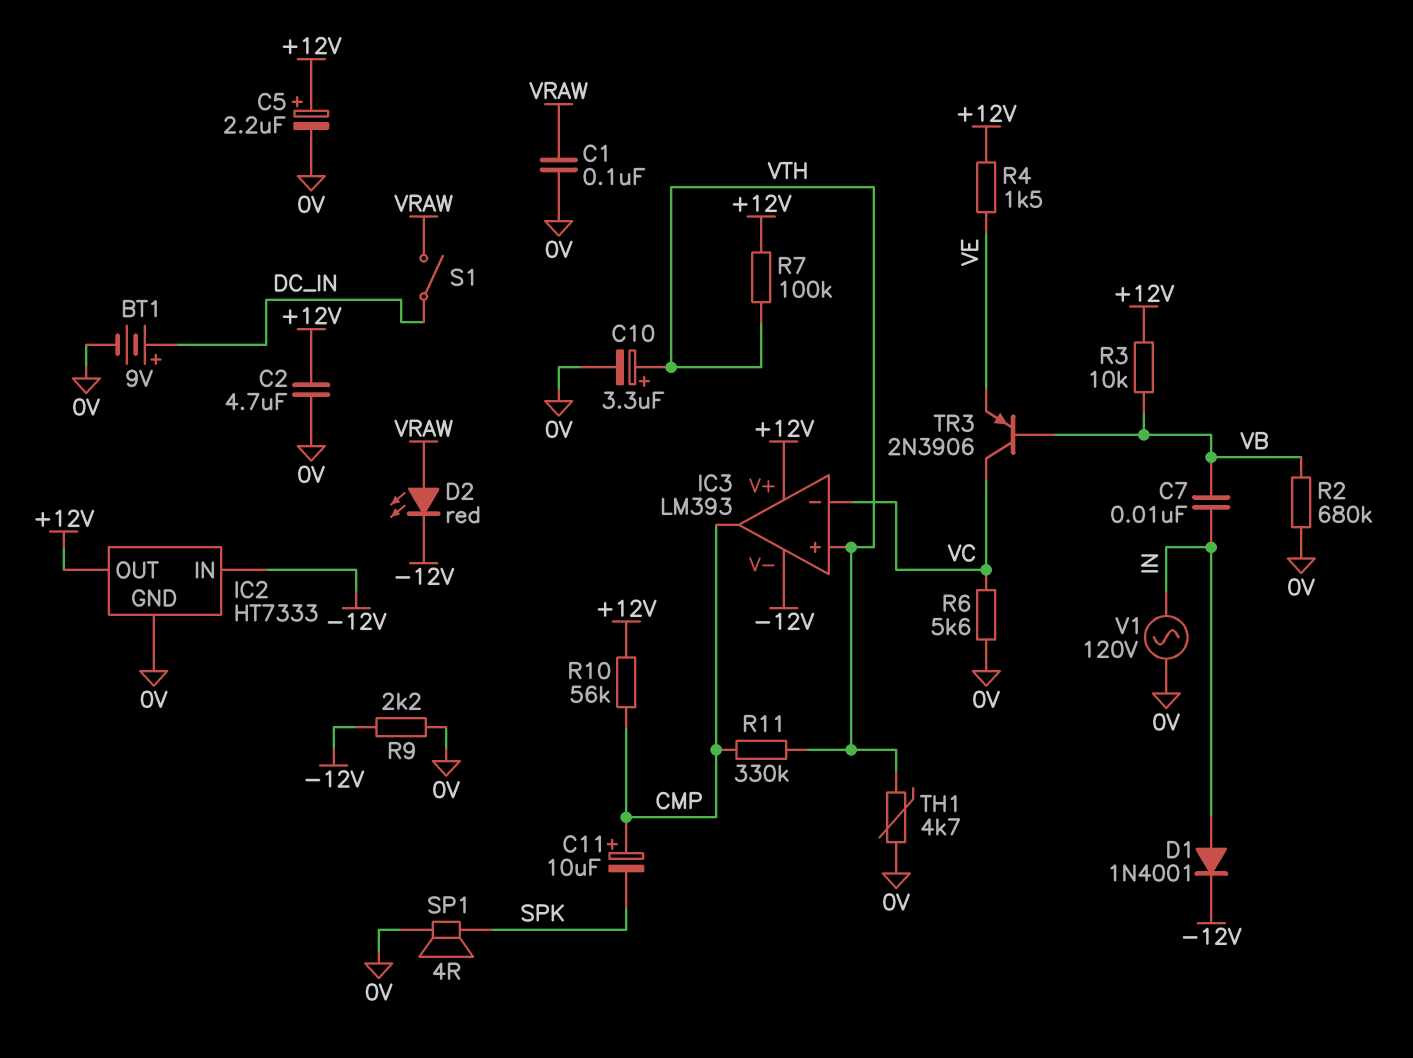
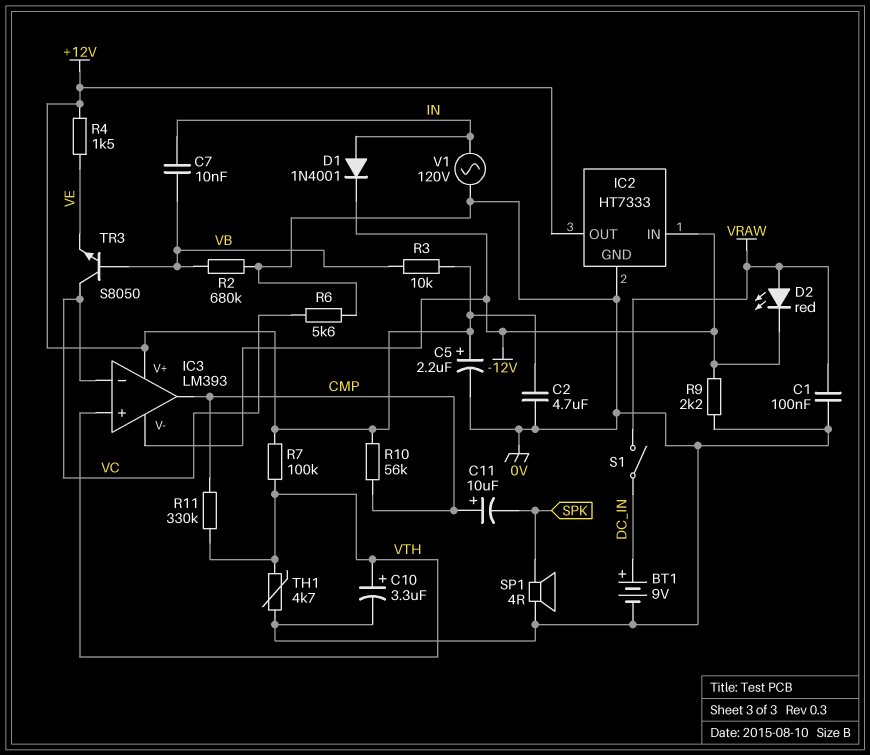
TR3: PNP 2N3906 (B VB, C VC, E VE) -> NPN S8050 (B VB, C VC, E VE)

